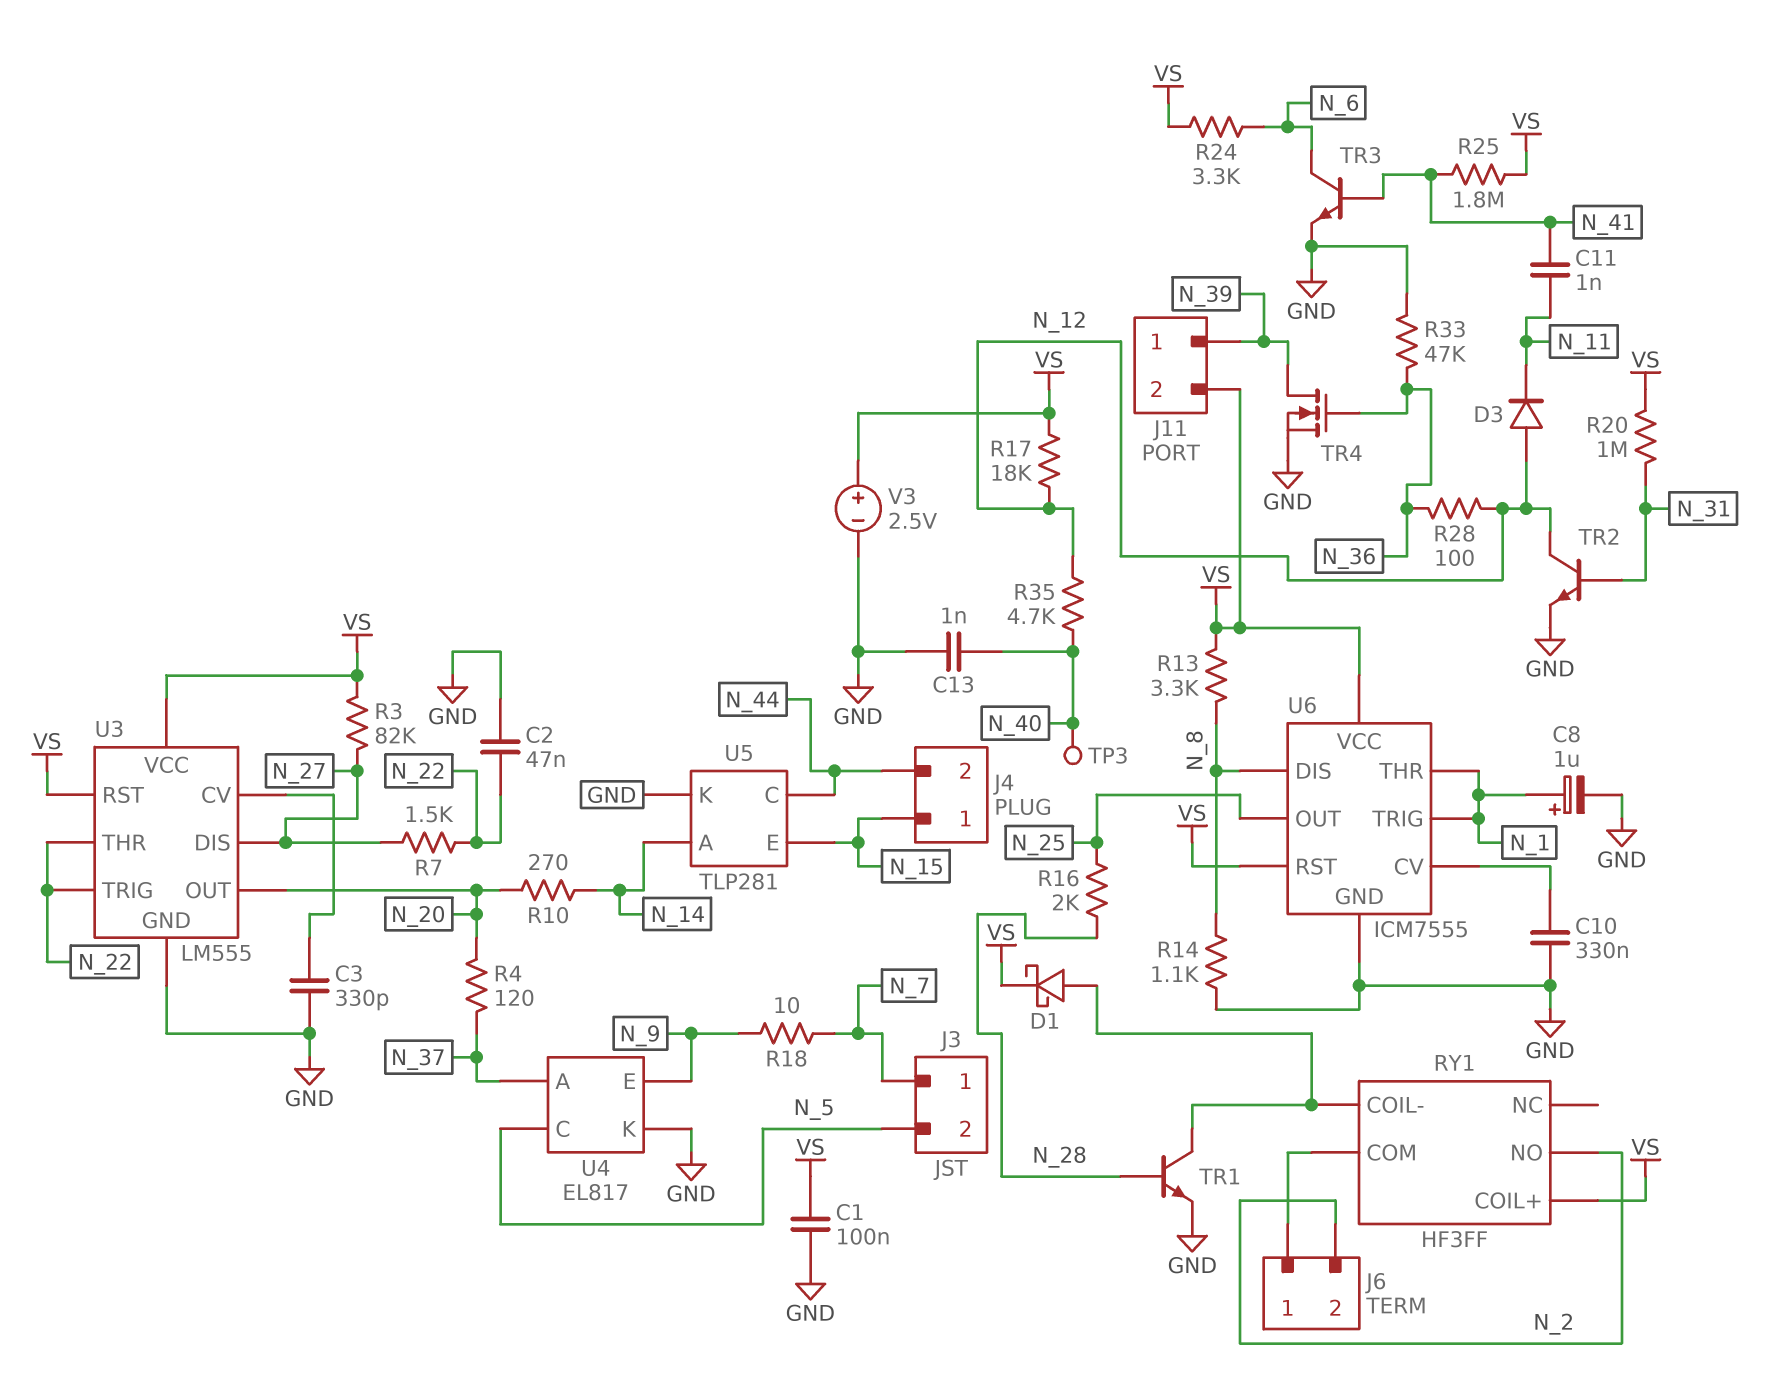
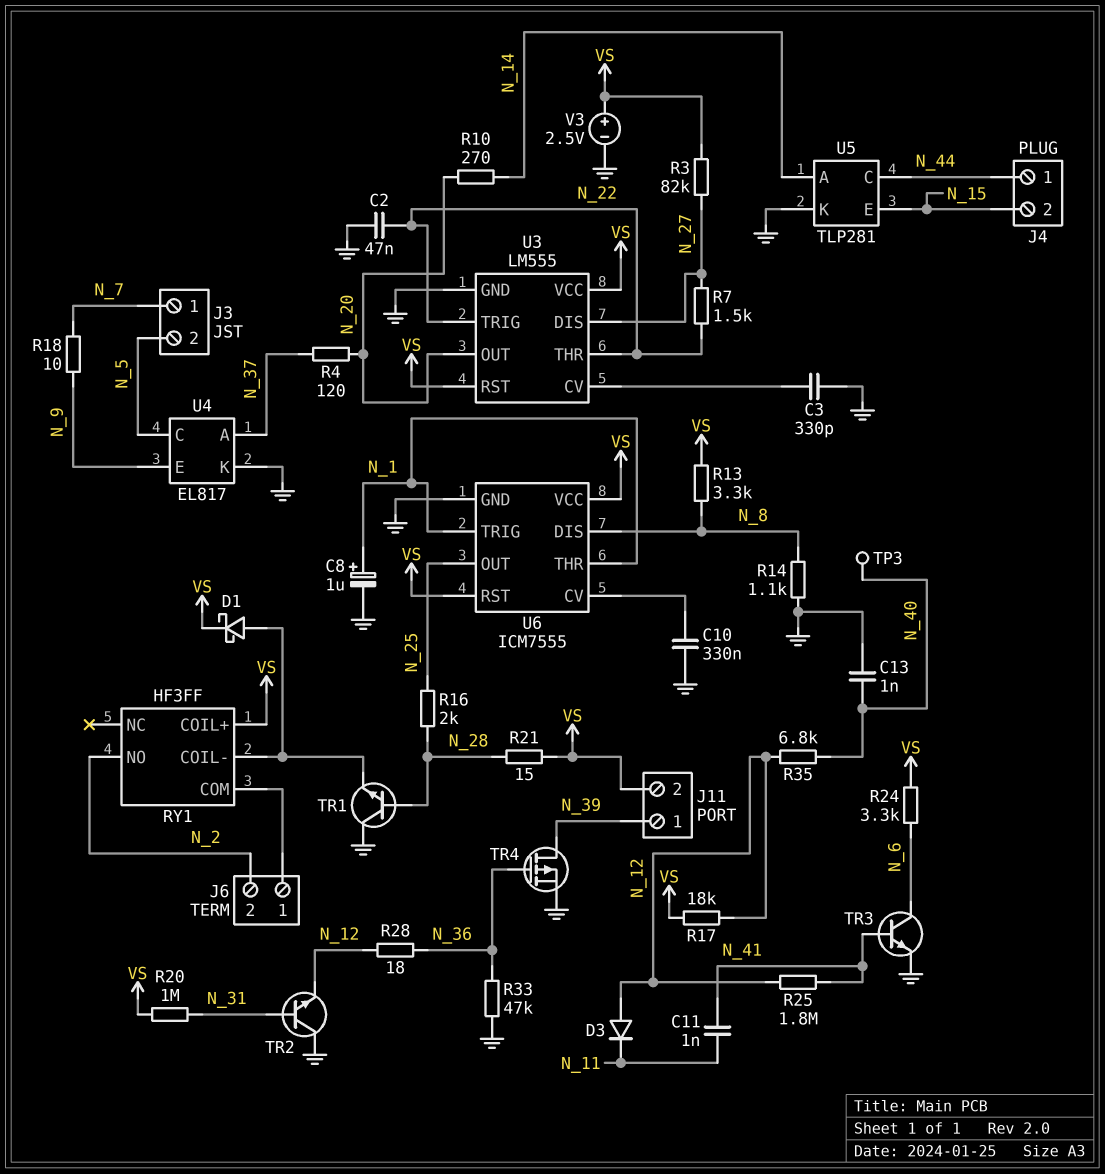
C1: 100nF (GND, VS) -> none
J4 pin 1: N_15 -> N_44
J4 pin 2: N_44 -> N_15
R21: none -> 15 (N_28, VS)
R25: 1.8M (N_41, VS) -> 1.8M (N_12, N_41)
R28: 100 (N_12, N_36) -> 18 (N_12, N_36)
R35: 4.7k (N_12, N_40) -> 6.8k (N_12, N_40)
TR1: NPN (B N_28, C RY1/COIL-, E GND) -> NPN (B N_28, C GND, E RY1/COIL-)
TR2: NPN (B N_31, C N_12, E GND) -> NPN (B N_31, C GND, E N_12)
TR4: NMOS (G N_36, D N_39, S GND) -> PMOS (G N_36, D N_39, S GND)

